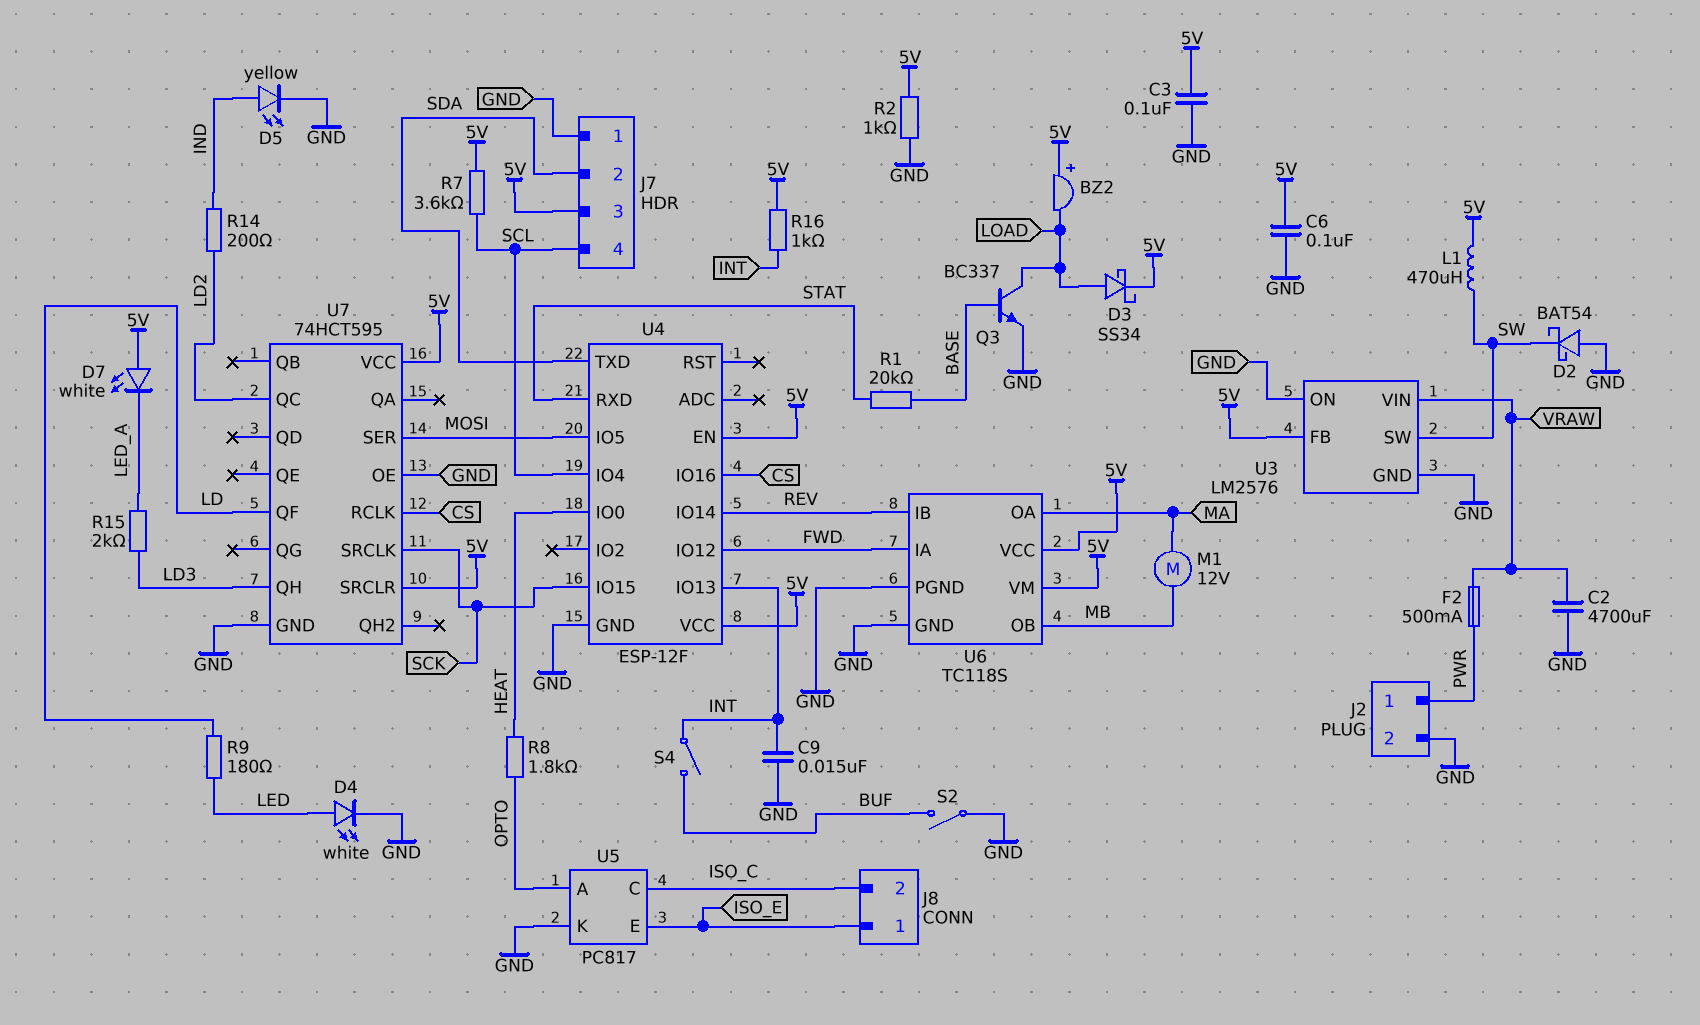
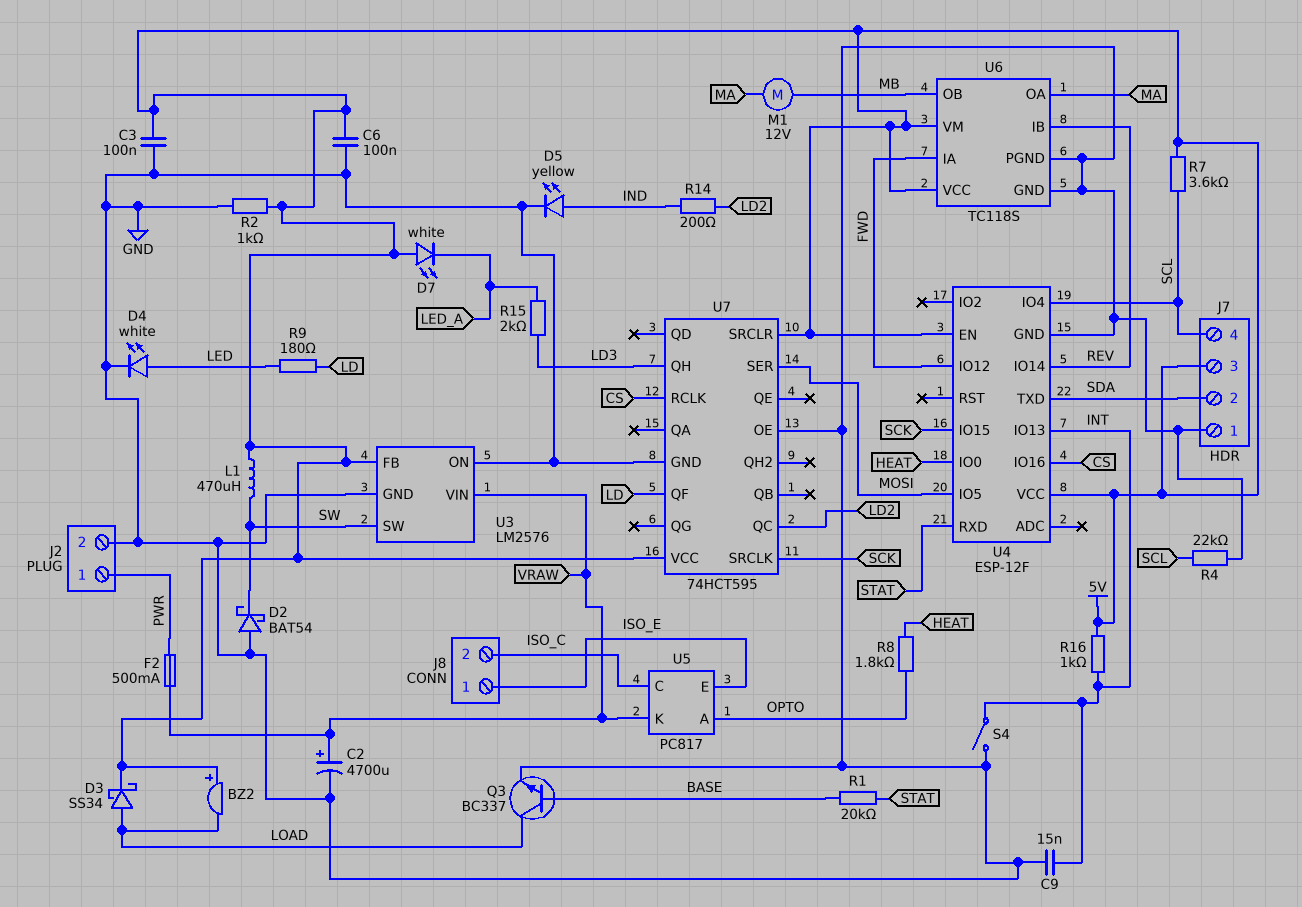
C2: 4700uF (GND, VRAW) -> 4700uF (plus VRAW, minus GND)
R4: none -> 22k (GND, SCL)
S2: switch (BUF, GND) -> none
S4: switch (BUF, INT) -> switch (GND, INT)
U5 pin K: GND -> VRAW

